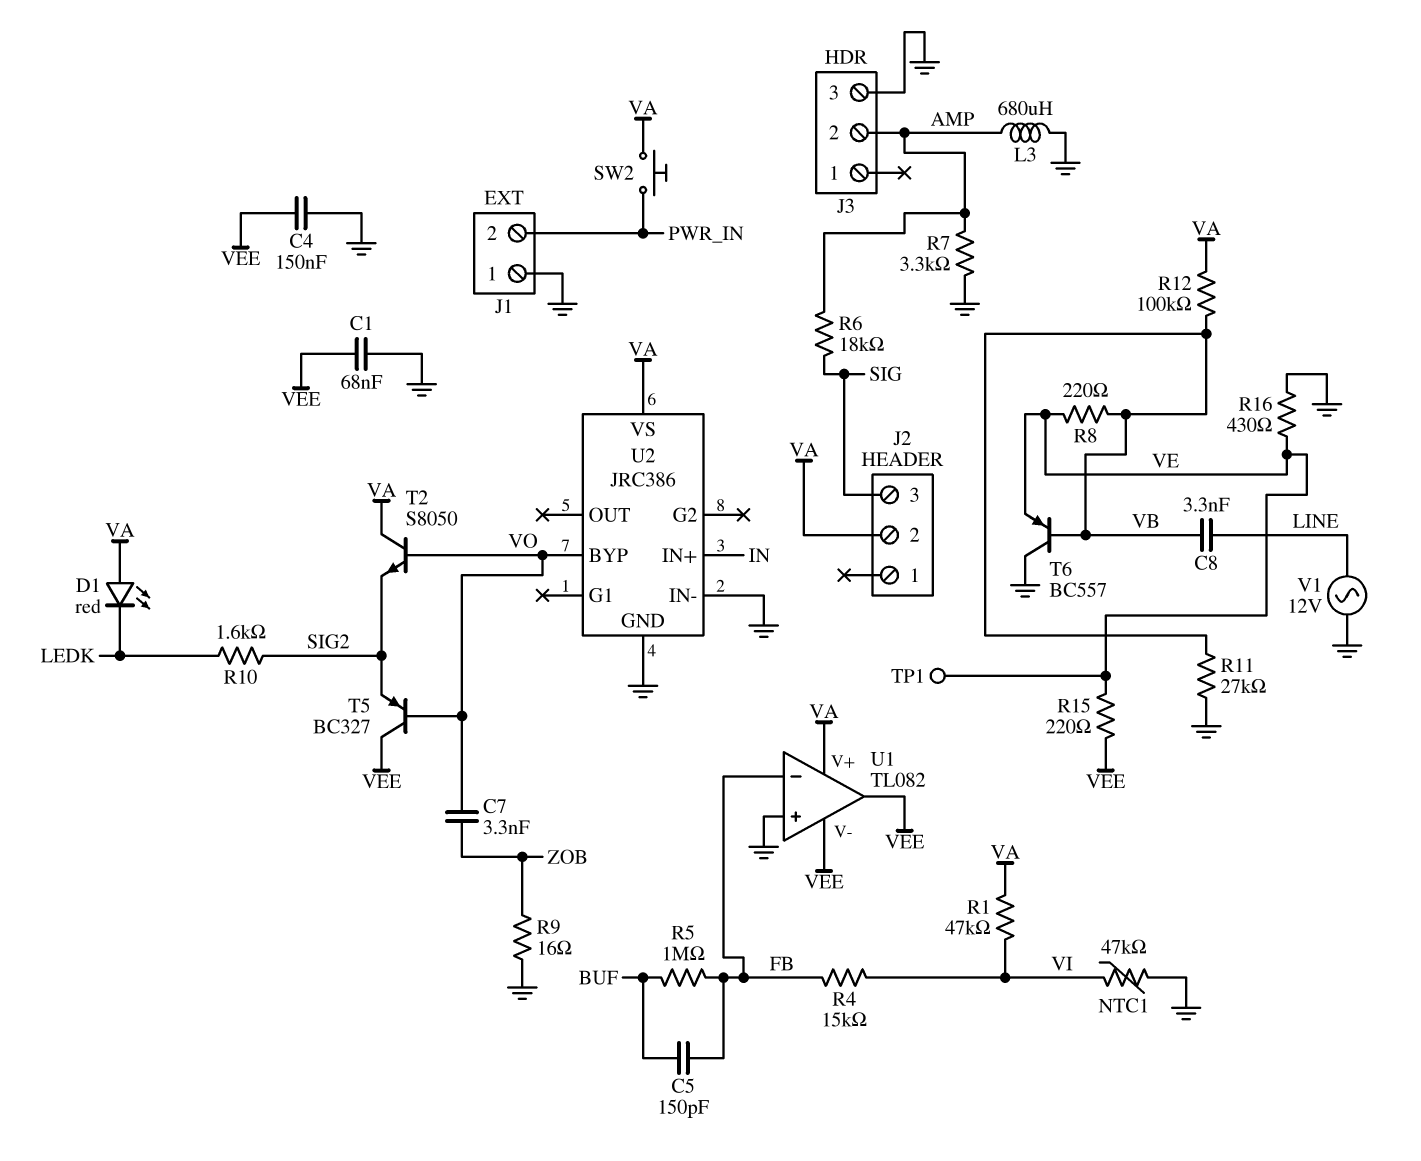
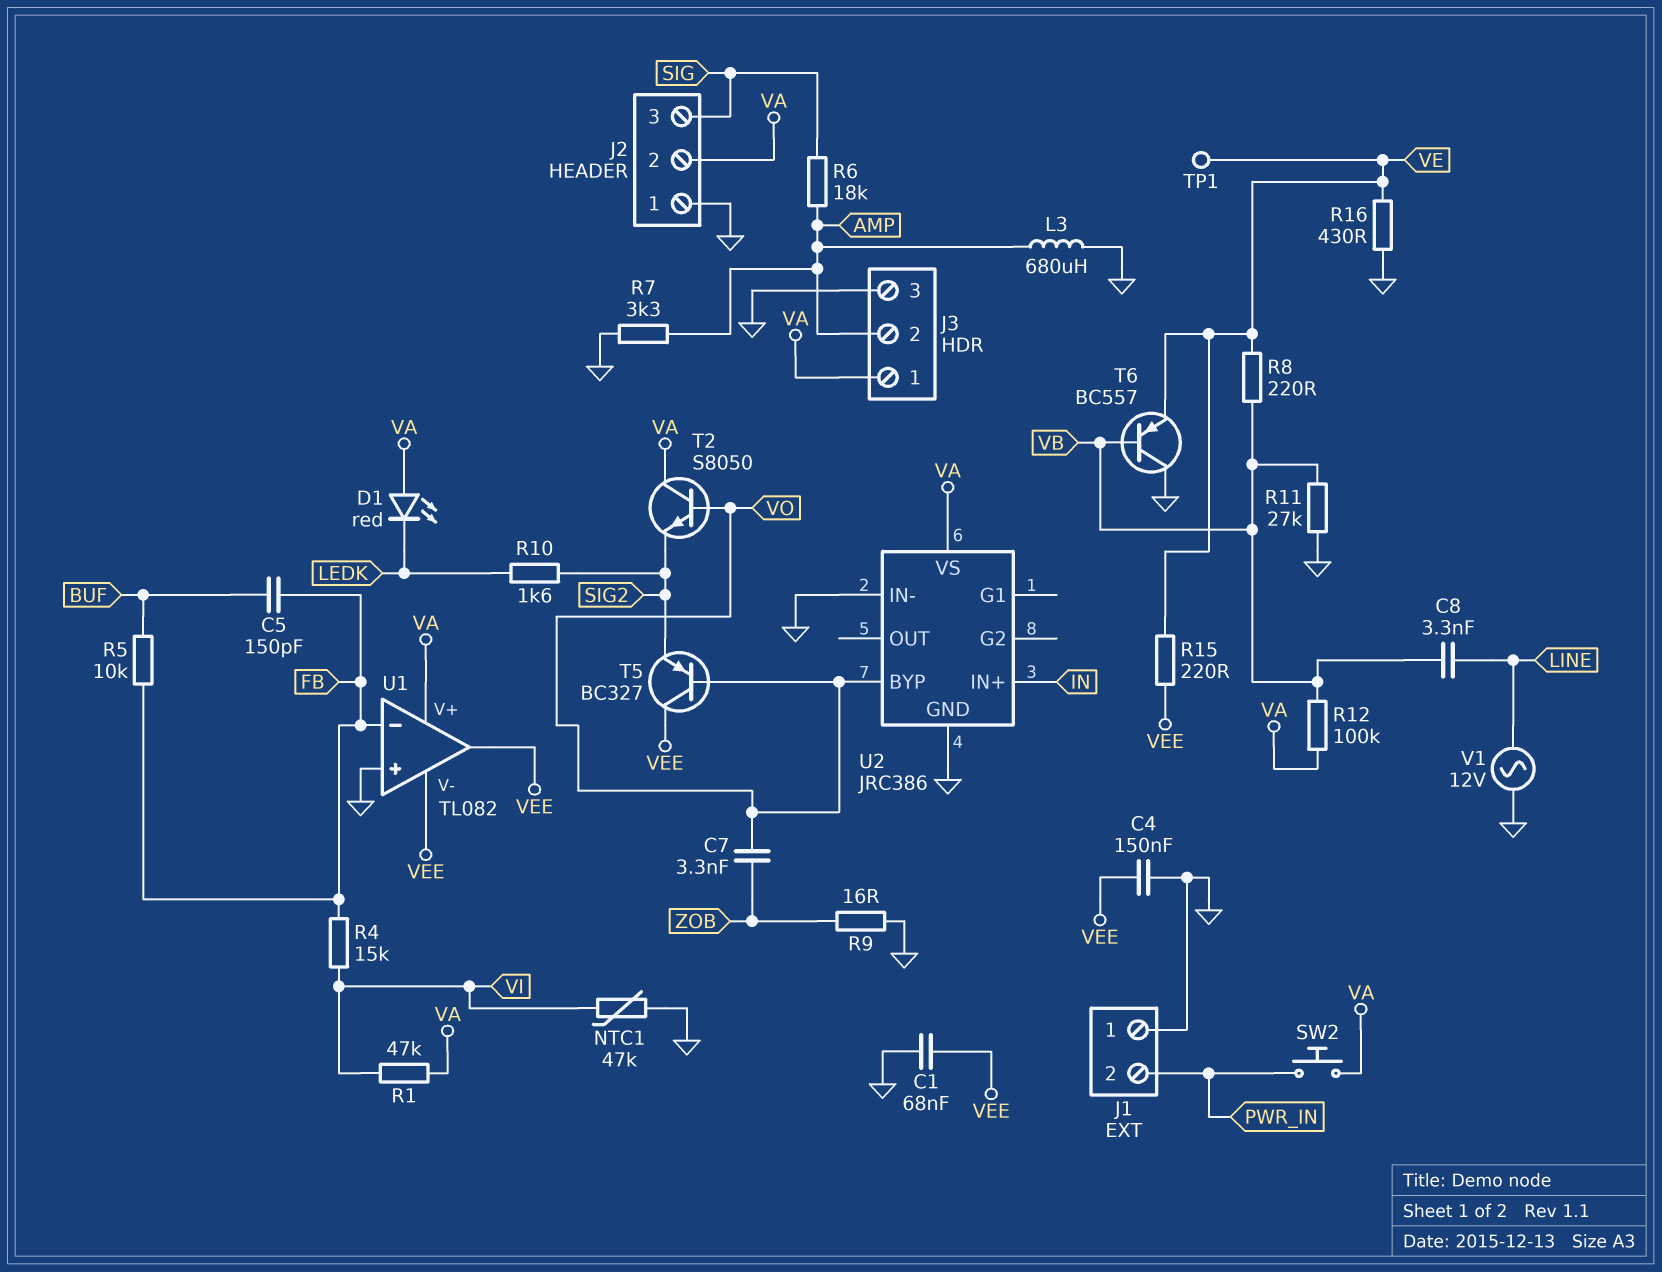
J2 pin 1: none -> GND
J3 pin 1: none -> VA
R5: 1M (BUF, FB) -> 10k (BUF, FB)

